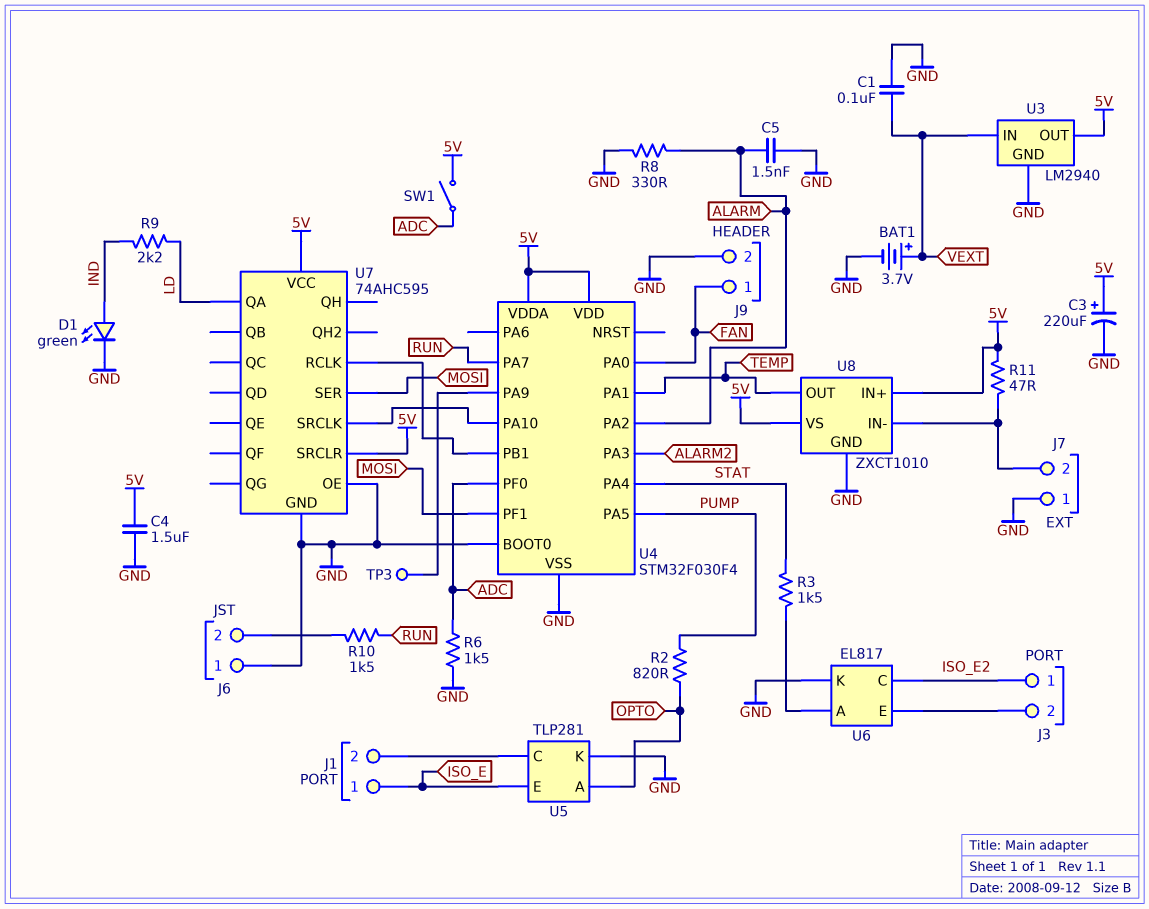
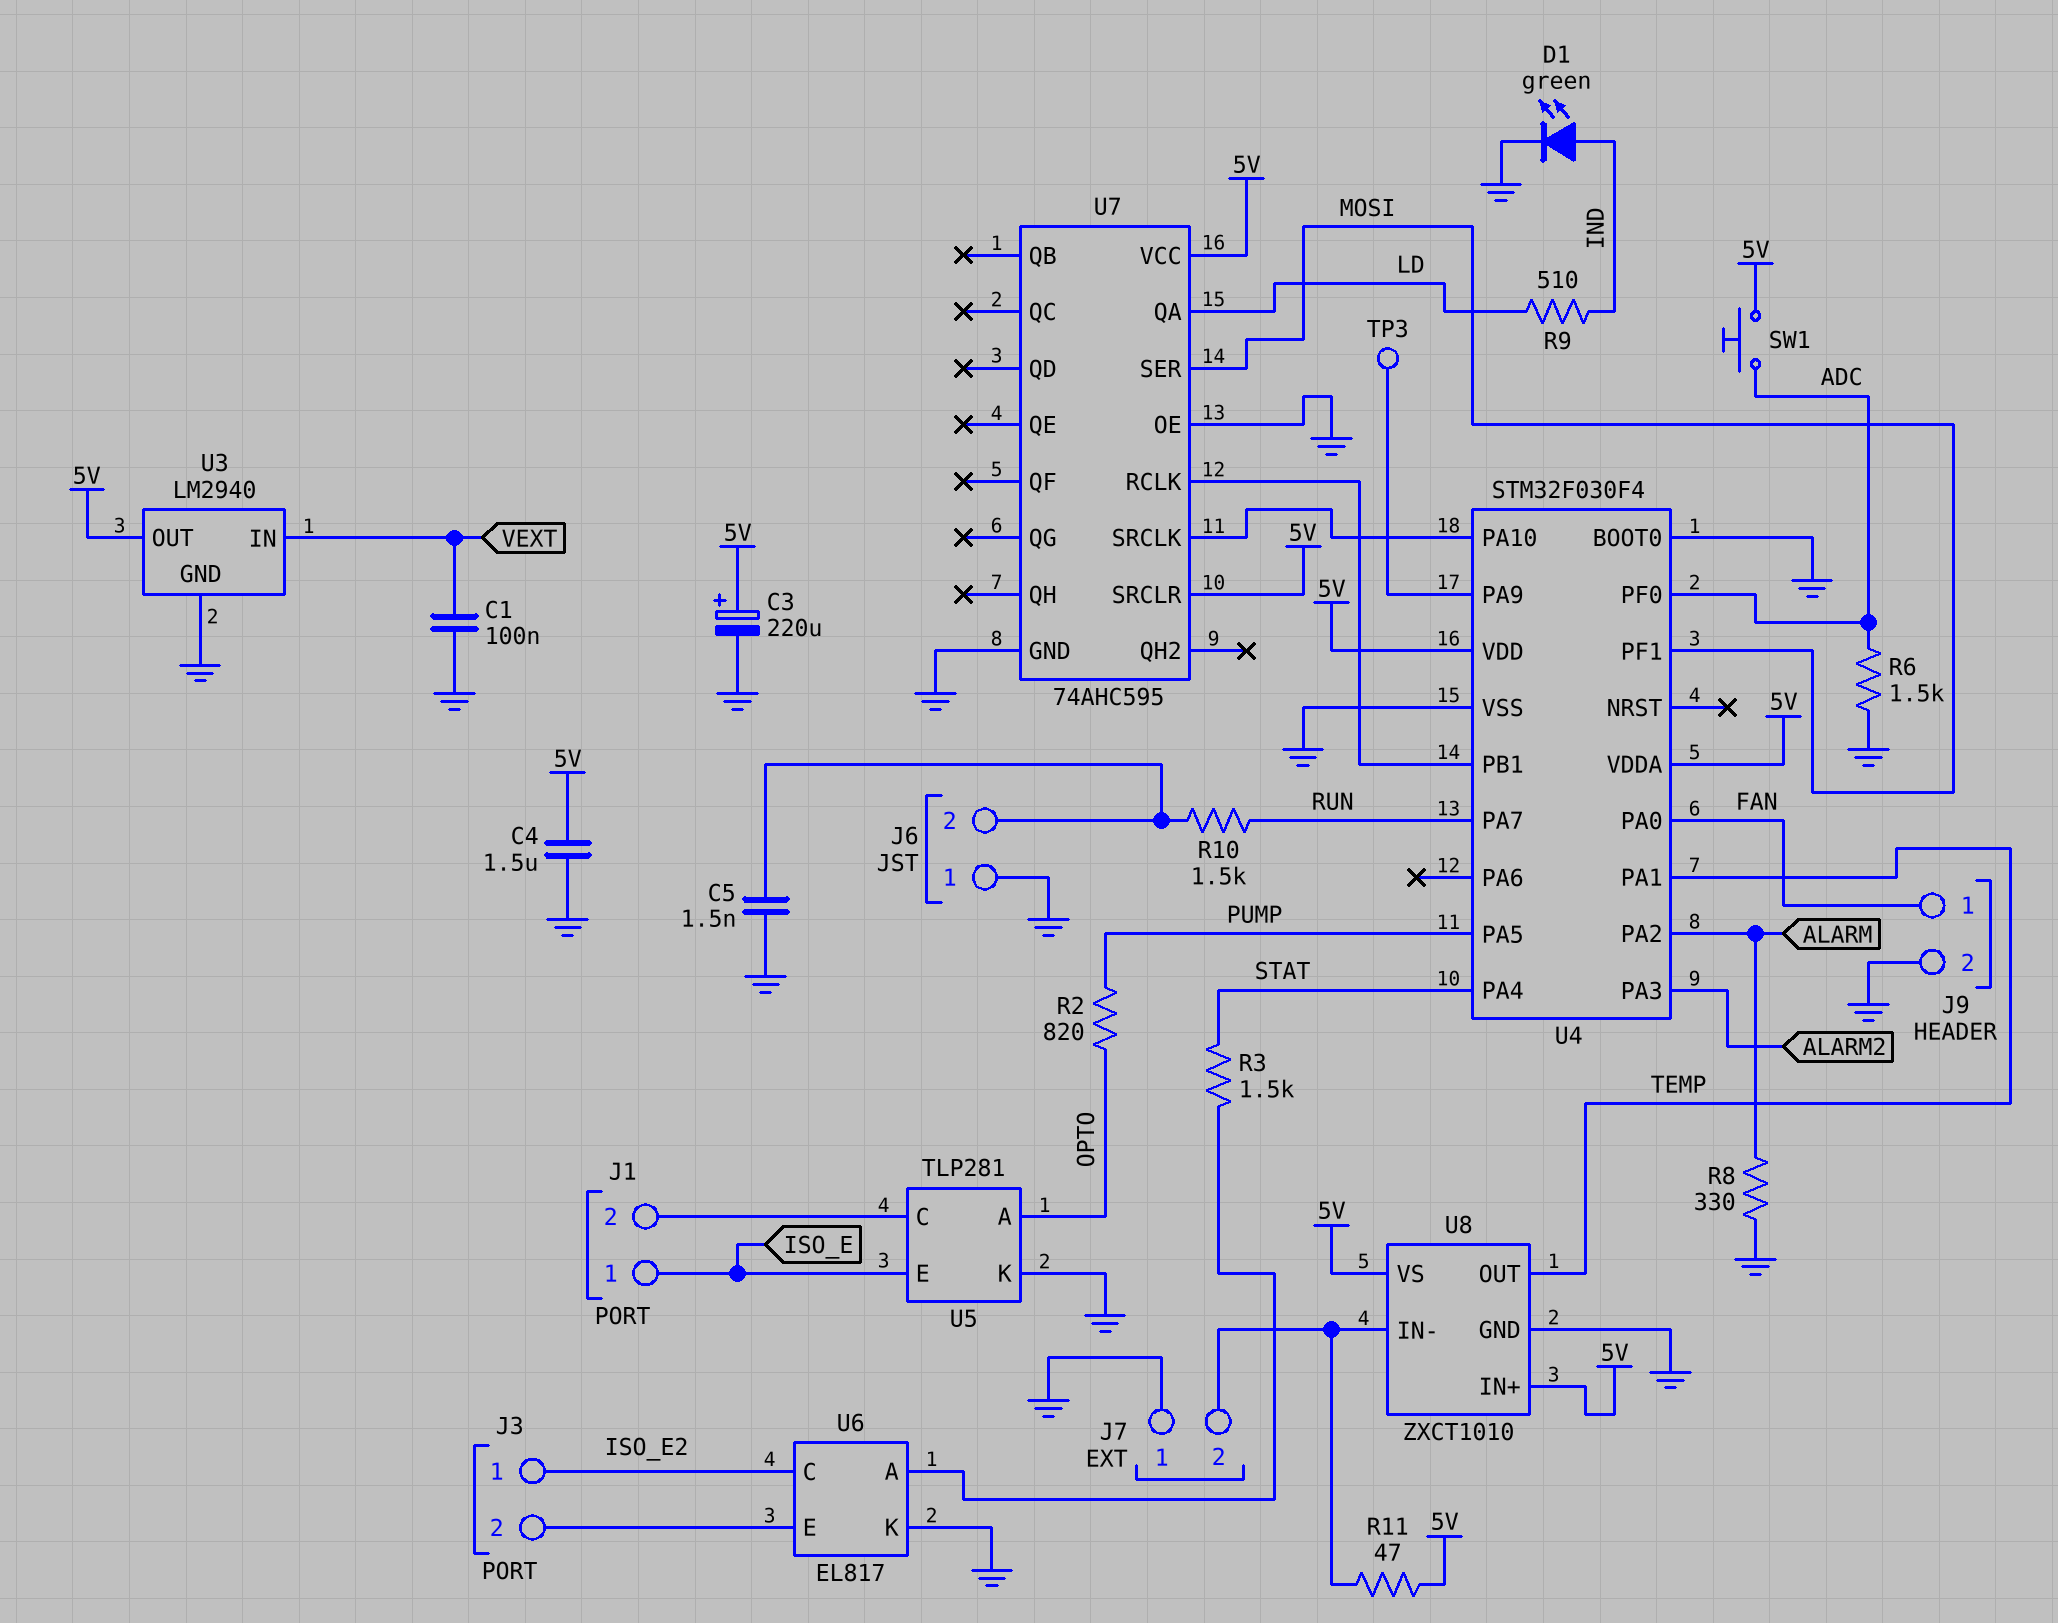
BAT1: 3.7V (plus VEXT, minus GND) -> none
C5: 1.5nF (ALARM, GND) -> 1.5nF (GND, J6/2)
R9: 2.2k (IND, LD) -> 510 (IND, LD)
SW1: switch (5V, ADC) -> button (5V, ADC)

